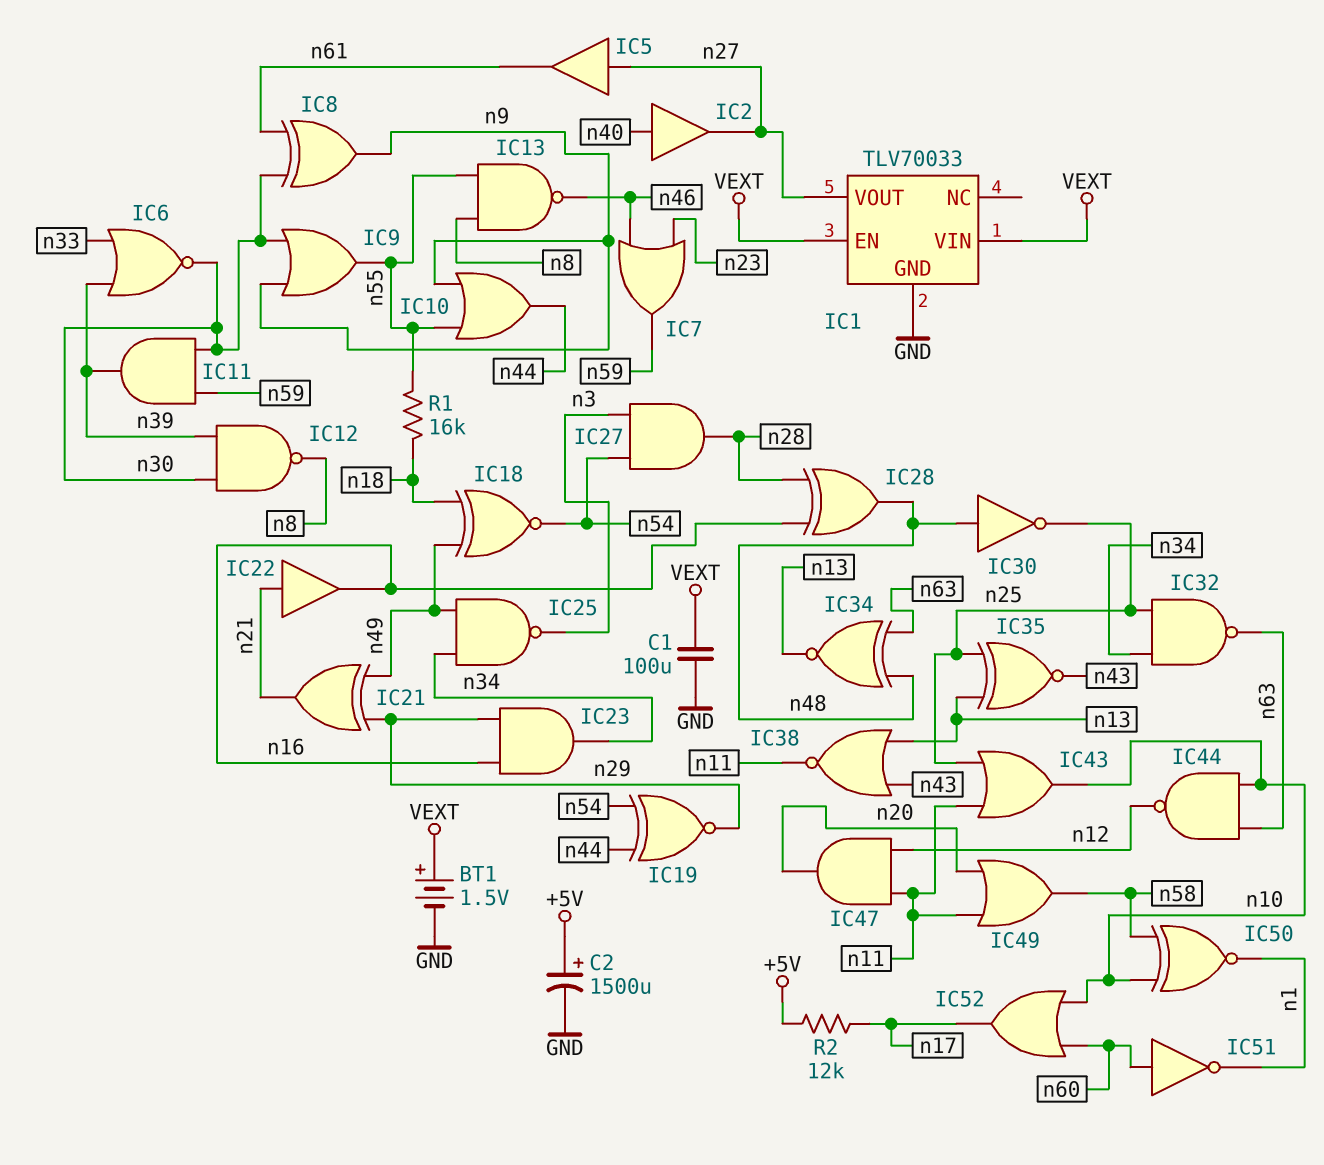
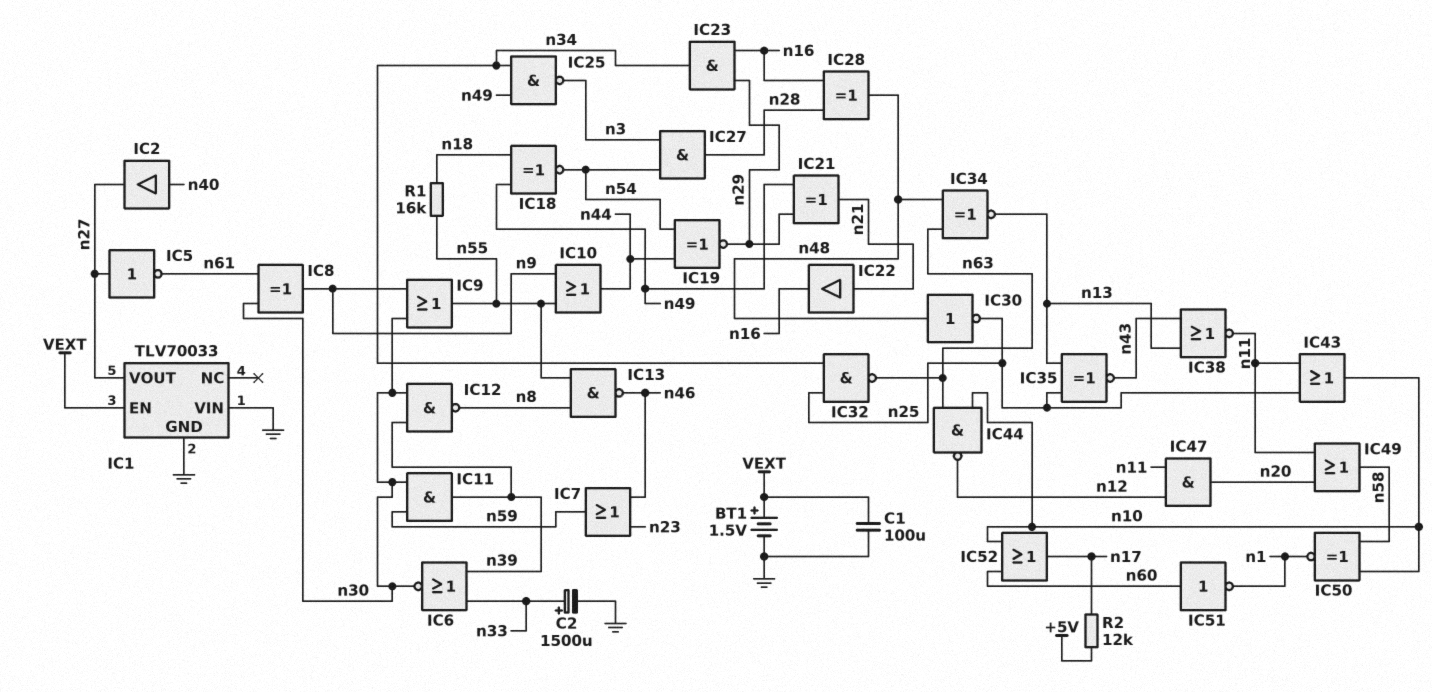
C2: 1500uF (plus +5V, minus GND) -> 1500uF (plus n33, minus GND)
IC1 pin VIN: VEXT -> GND
IC5: buffer (in n27, out n61) -> NOT (in n27, out n61)

